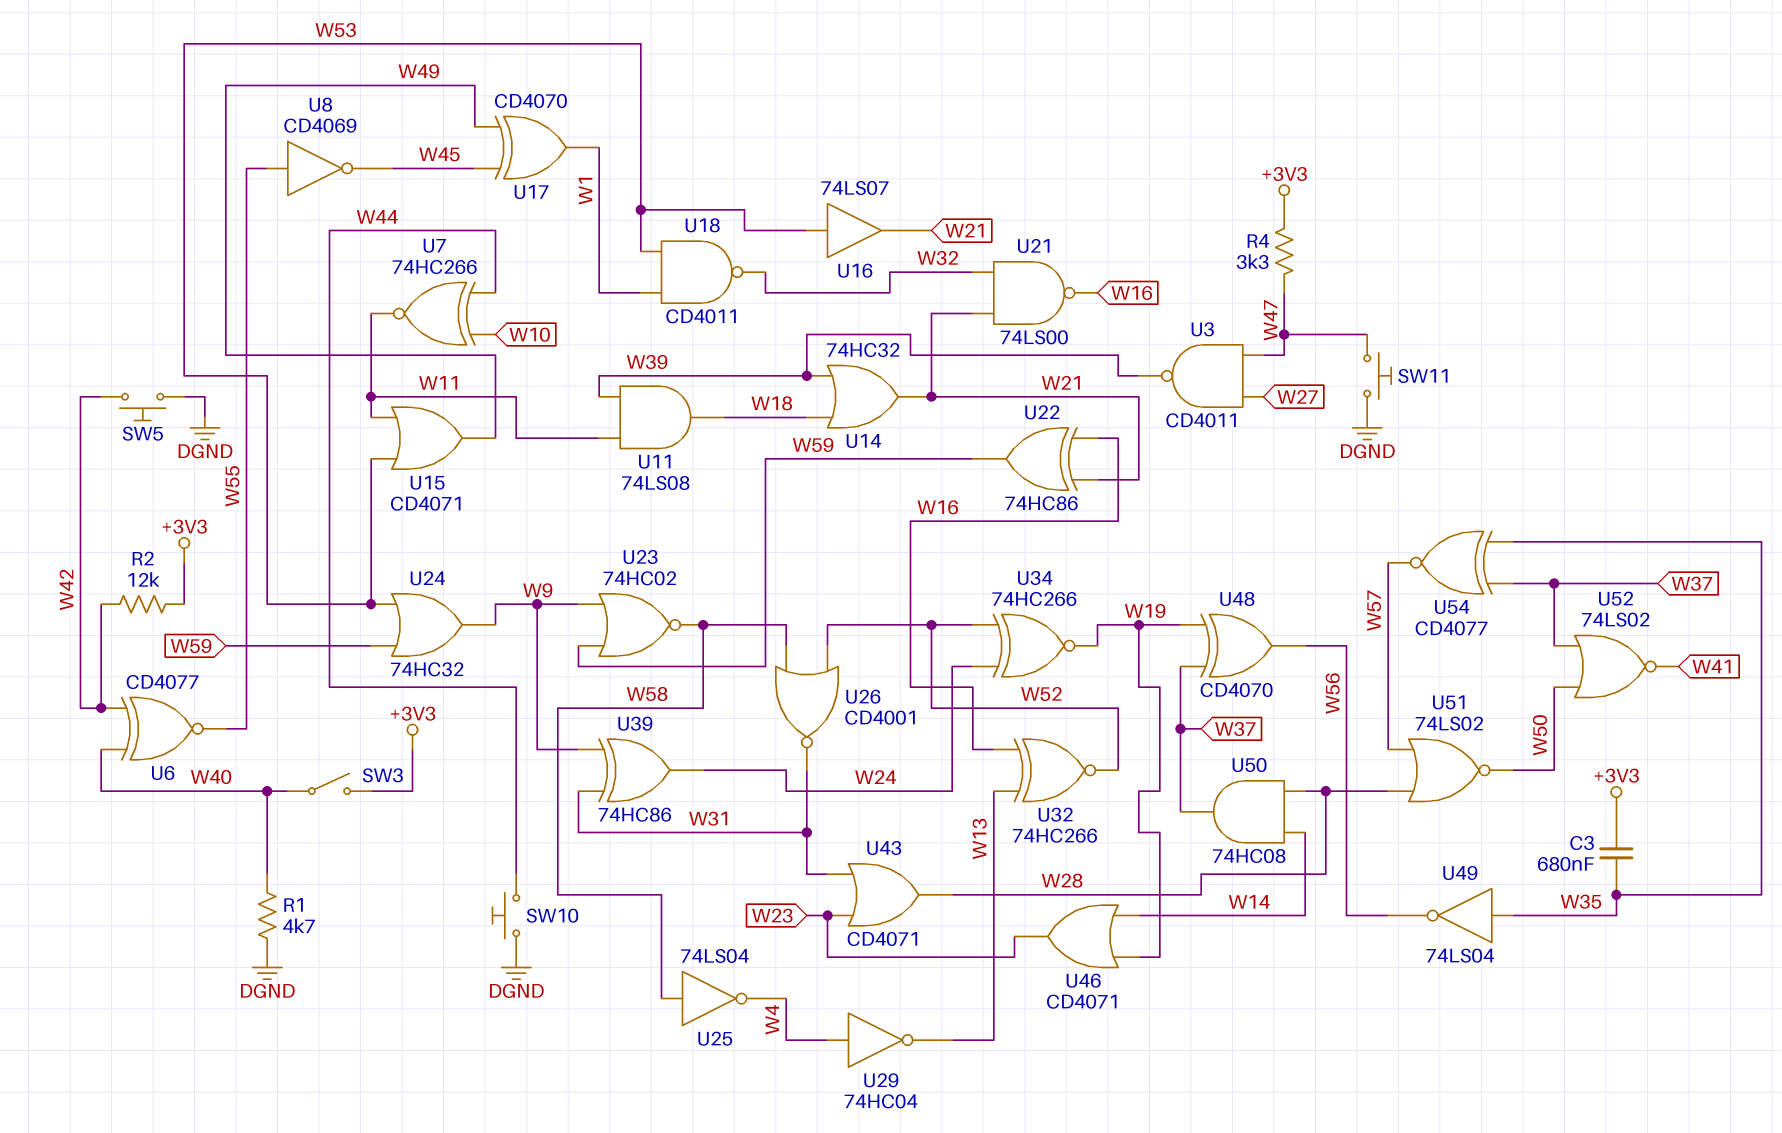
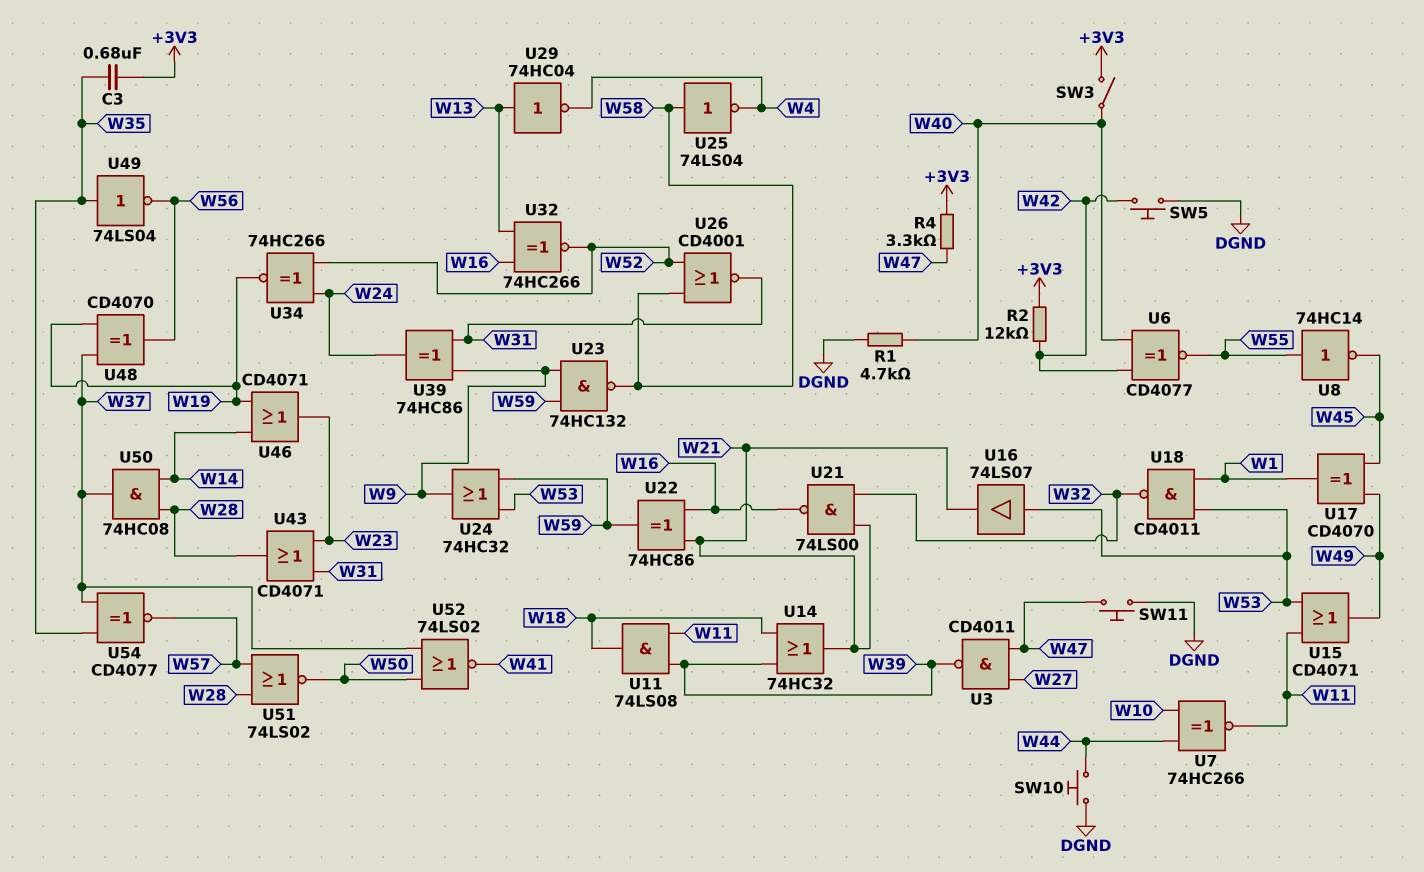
U8: NOT CD4069 (in W55, out W45) -> NOT 74HC14 (in W55, out W45)
U23: NOR 74HC02 (in W9, in W59, out W58) -> NAND 74HC132 (in W9, in W59, out W58)
U29: NOT 74HC04 (in W4, out W13) -> NOT 74HC04 (in W13, out W4)

